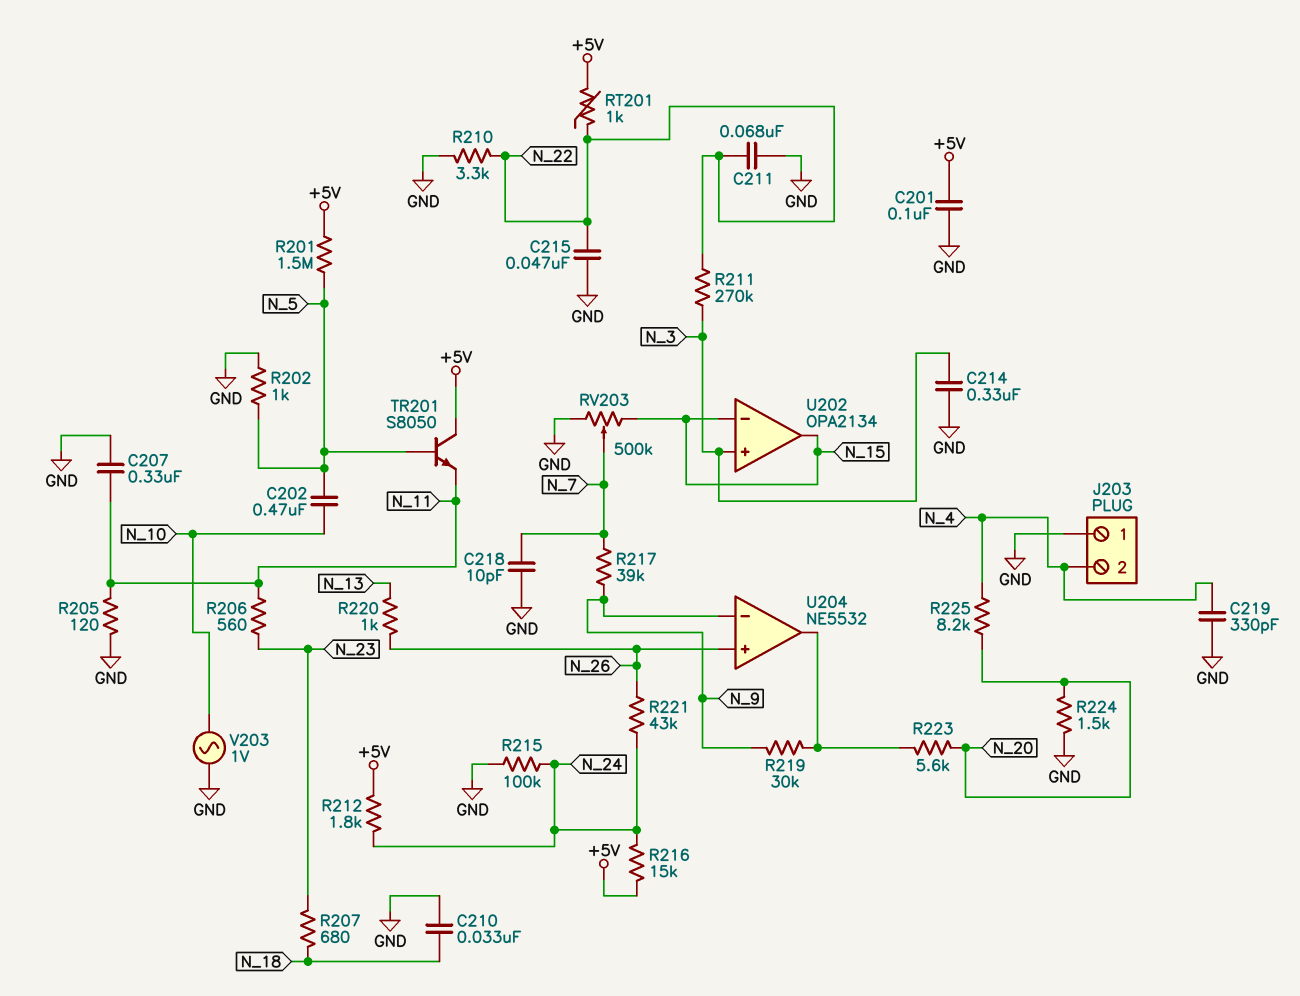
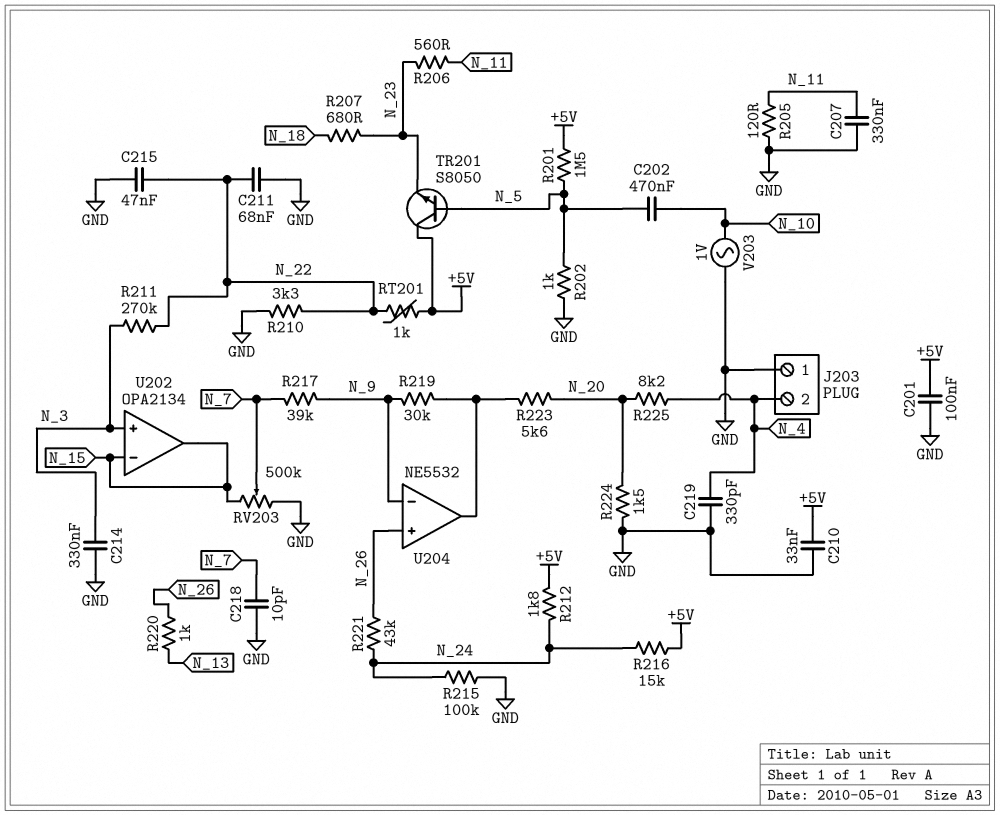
C210: 33nF (GND, N_18) -> 33nF (+5V, GND)
TR201: NPN S8050 (B N_5, C +5V, E N_11) -> NPN S8050 (B N_5, C +5V, E N_23)

